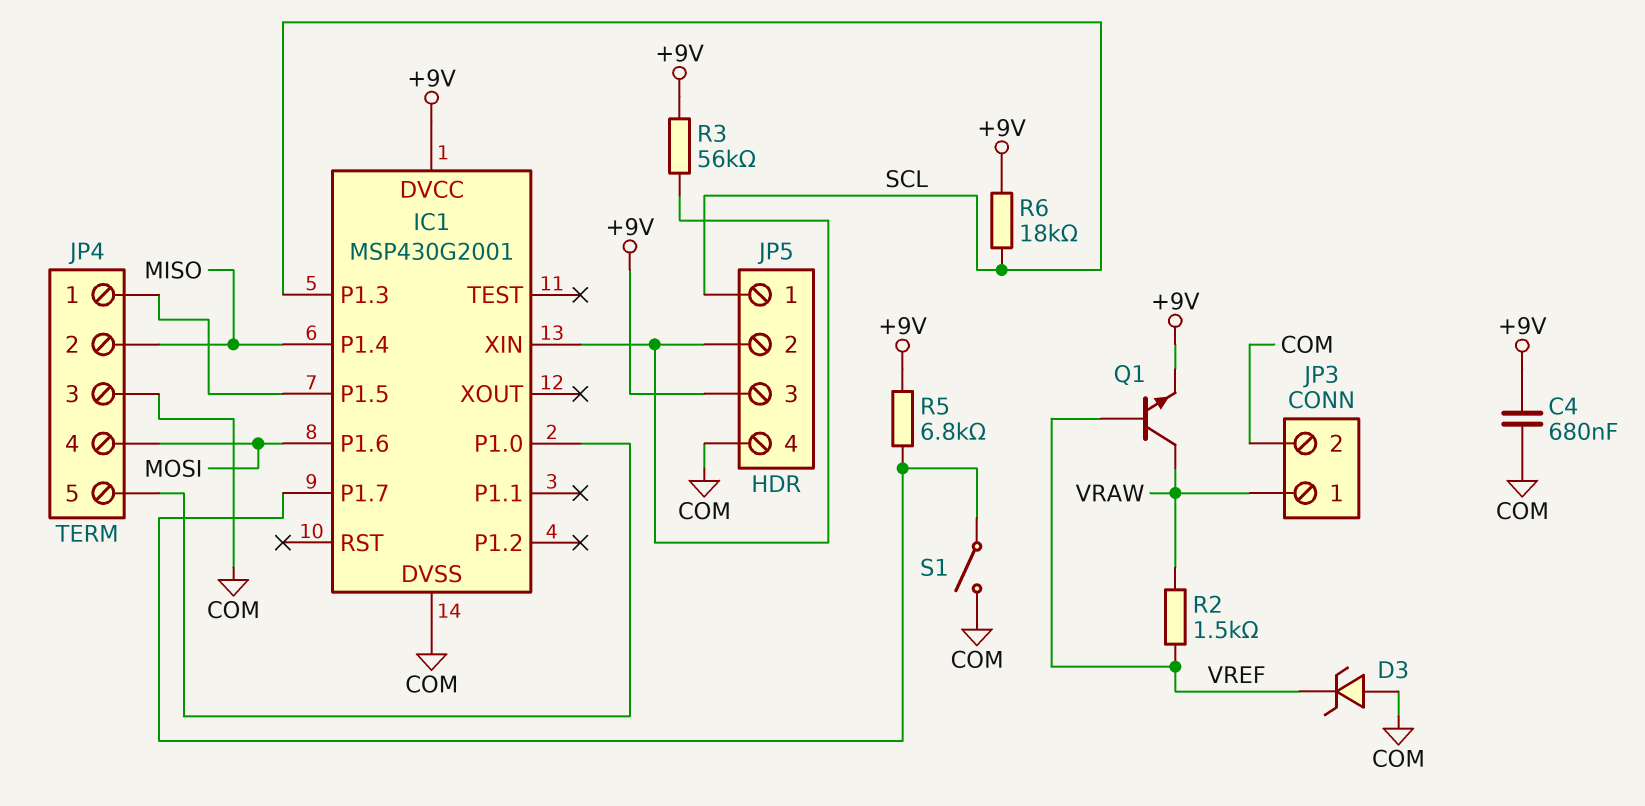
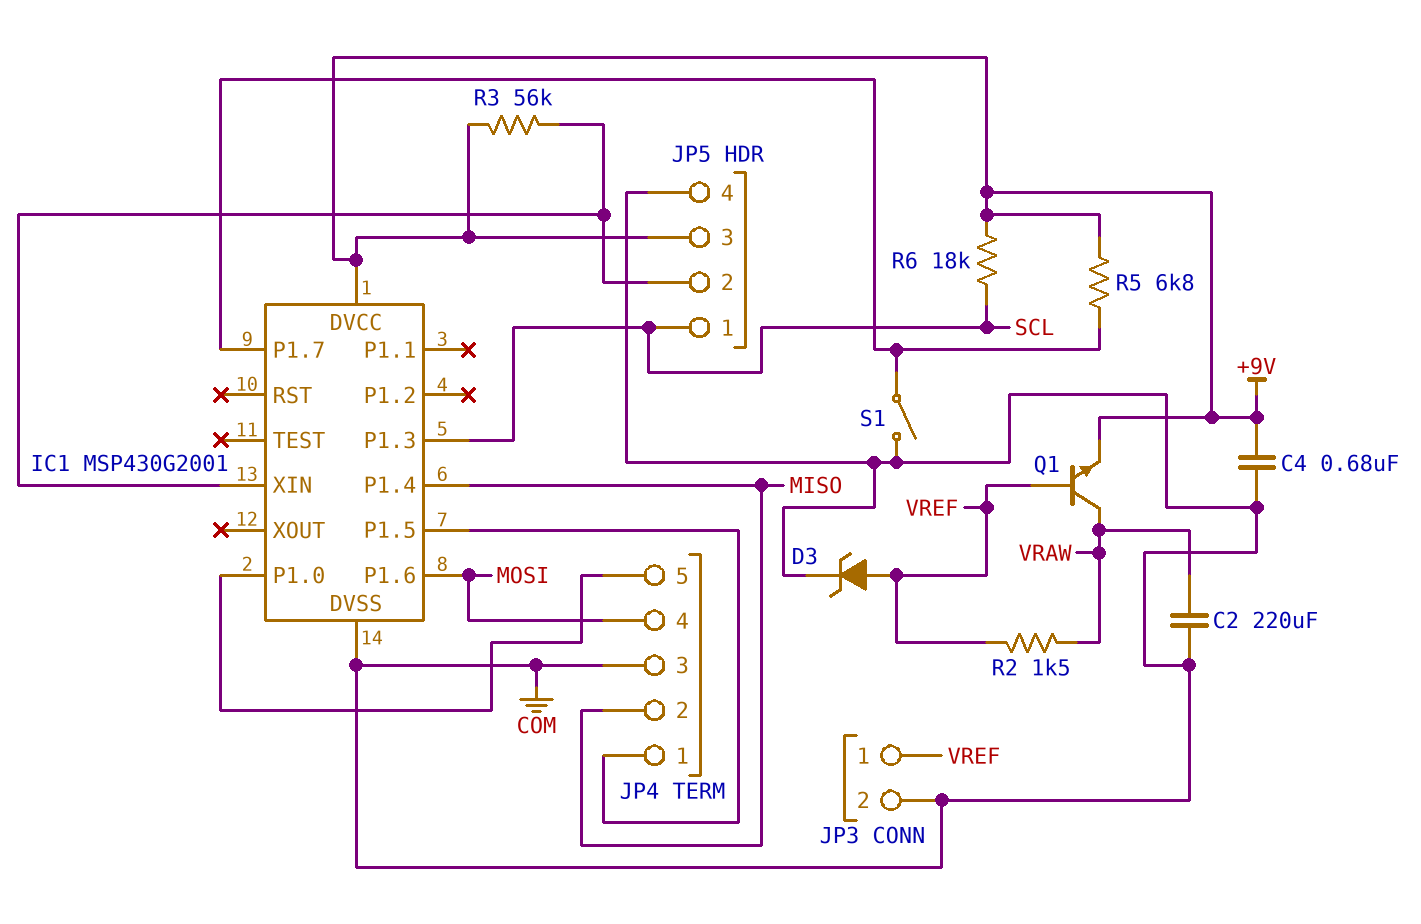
C2: none -> 220uF (COM, VRAW)
D3: zener (A COM, K VREF) -> zener (A VREF, K COM)
JP3 pin 1: VRAW -> VREF

